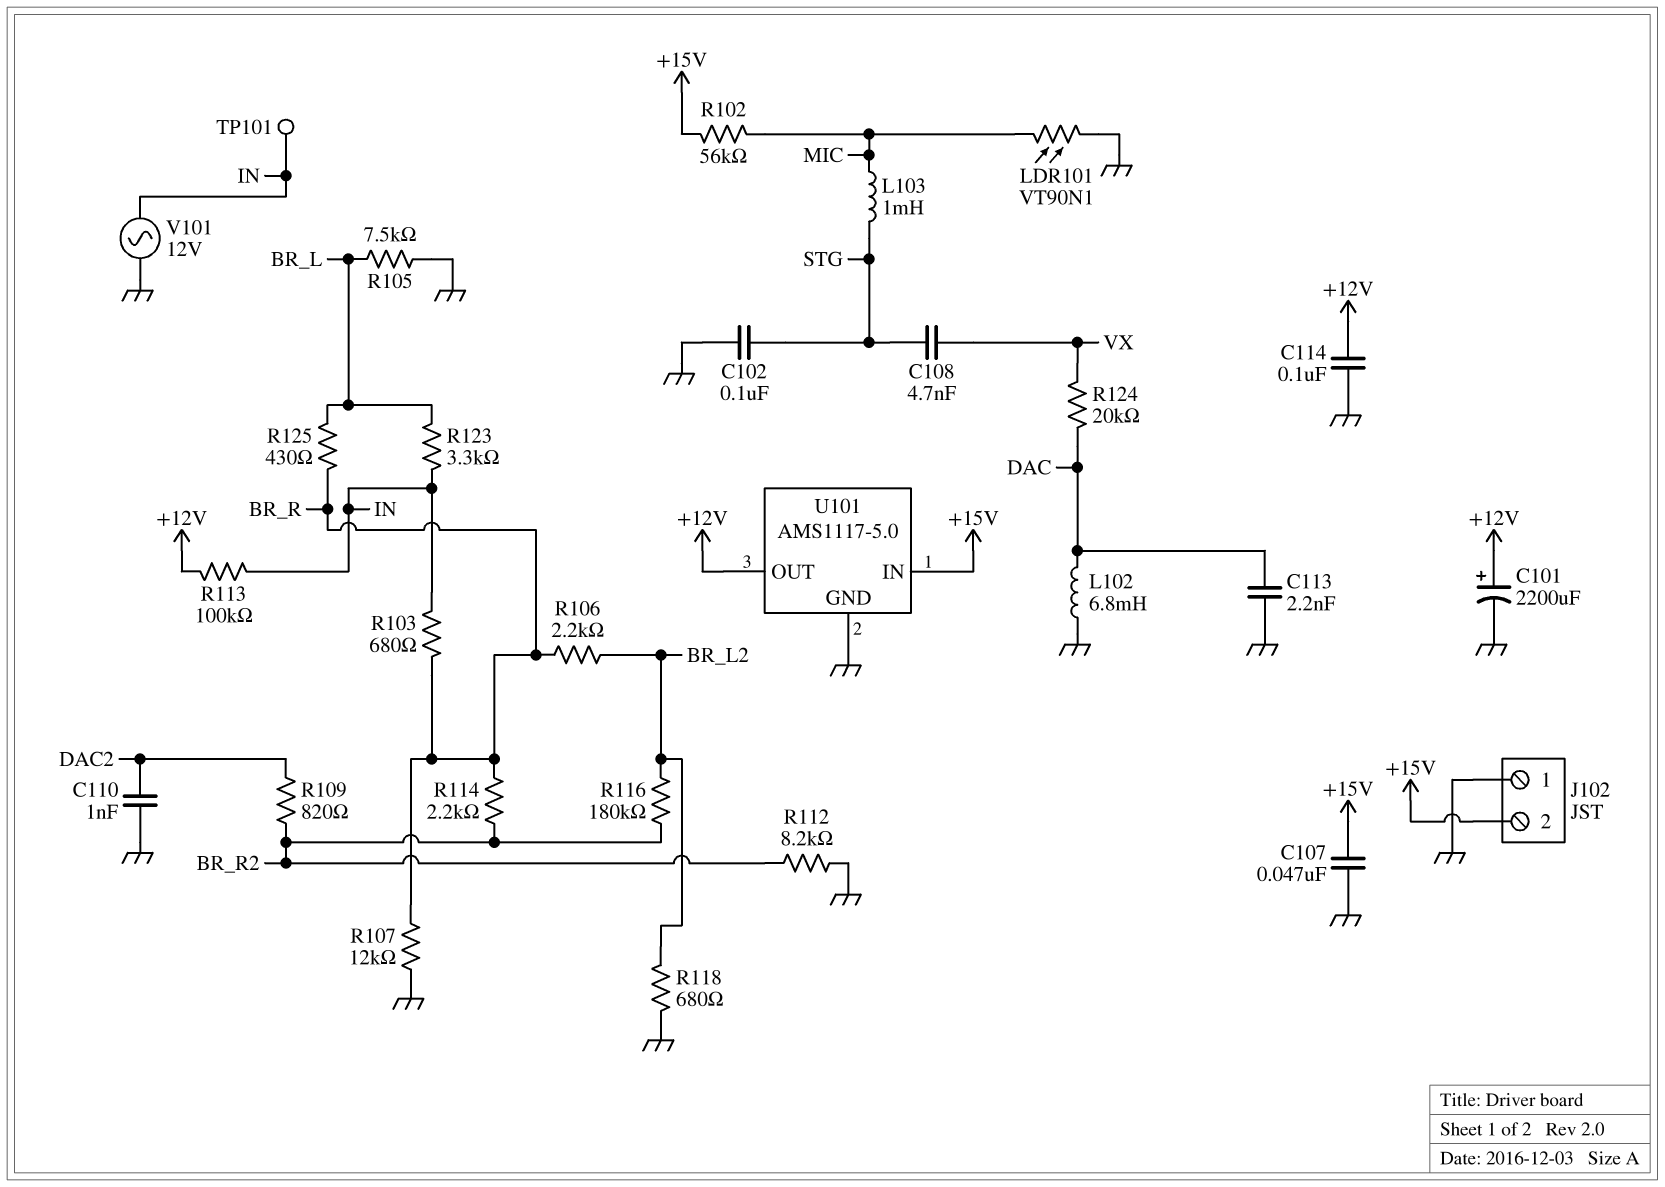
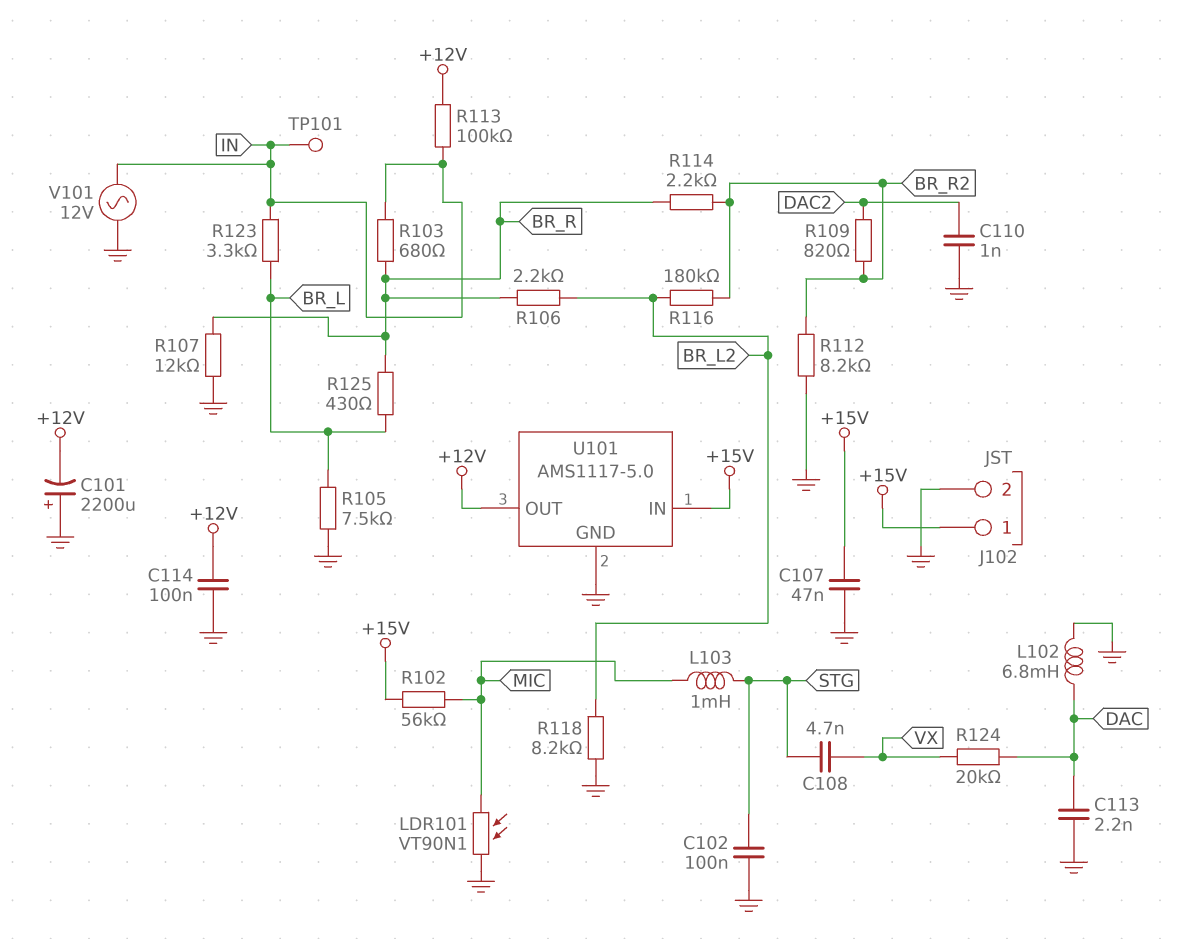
C101: 2200uF (plus +12V, minus GND) -> 2200uF (plus GND, minus +12V)
J102 pin 1: GND -> +15V
J102 pin 2: +15V -> GND
R118: 680 (BR_L2, GND) -> 8.2k (BR_L2, GND)

